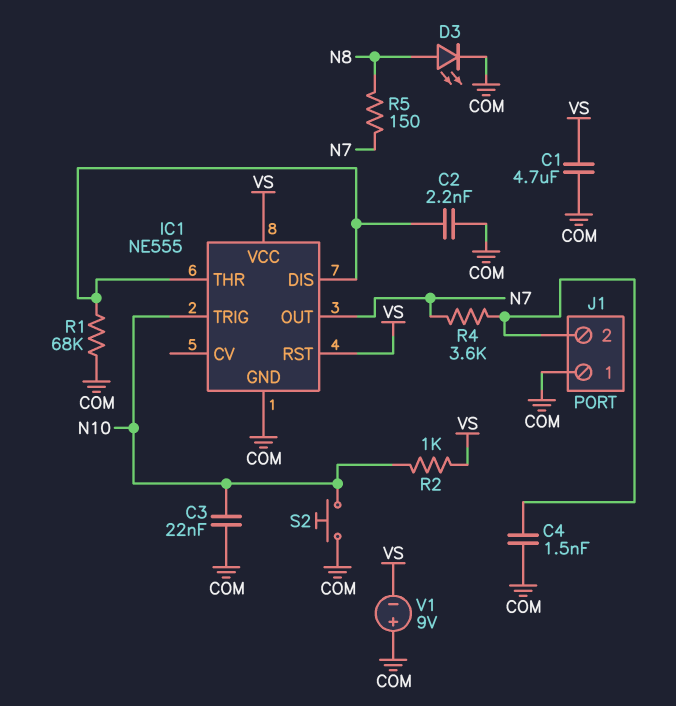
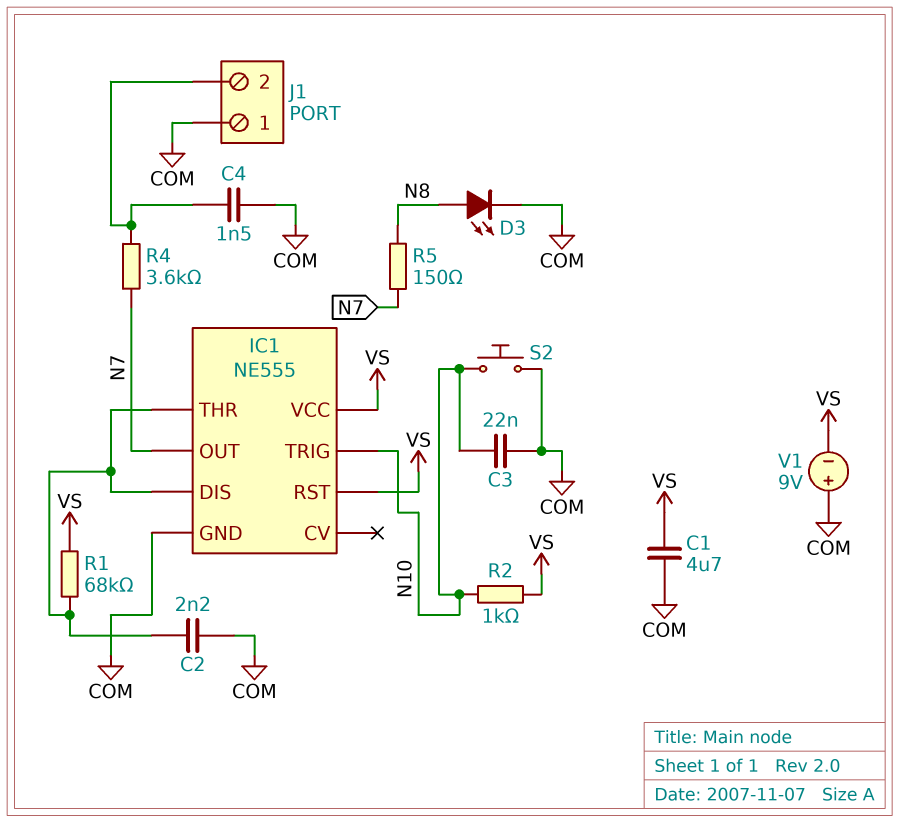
R1: 68k (COM, IC1/DIS) -> 68k (IC1/DIS, VS)

